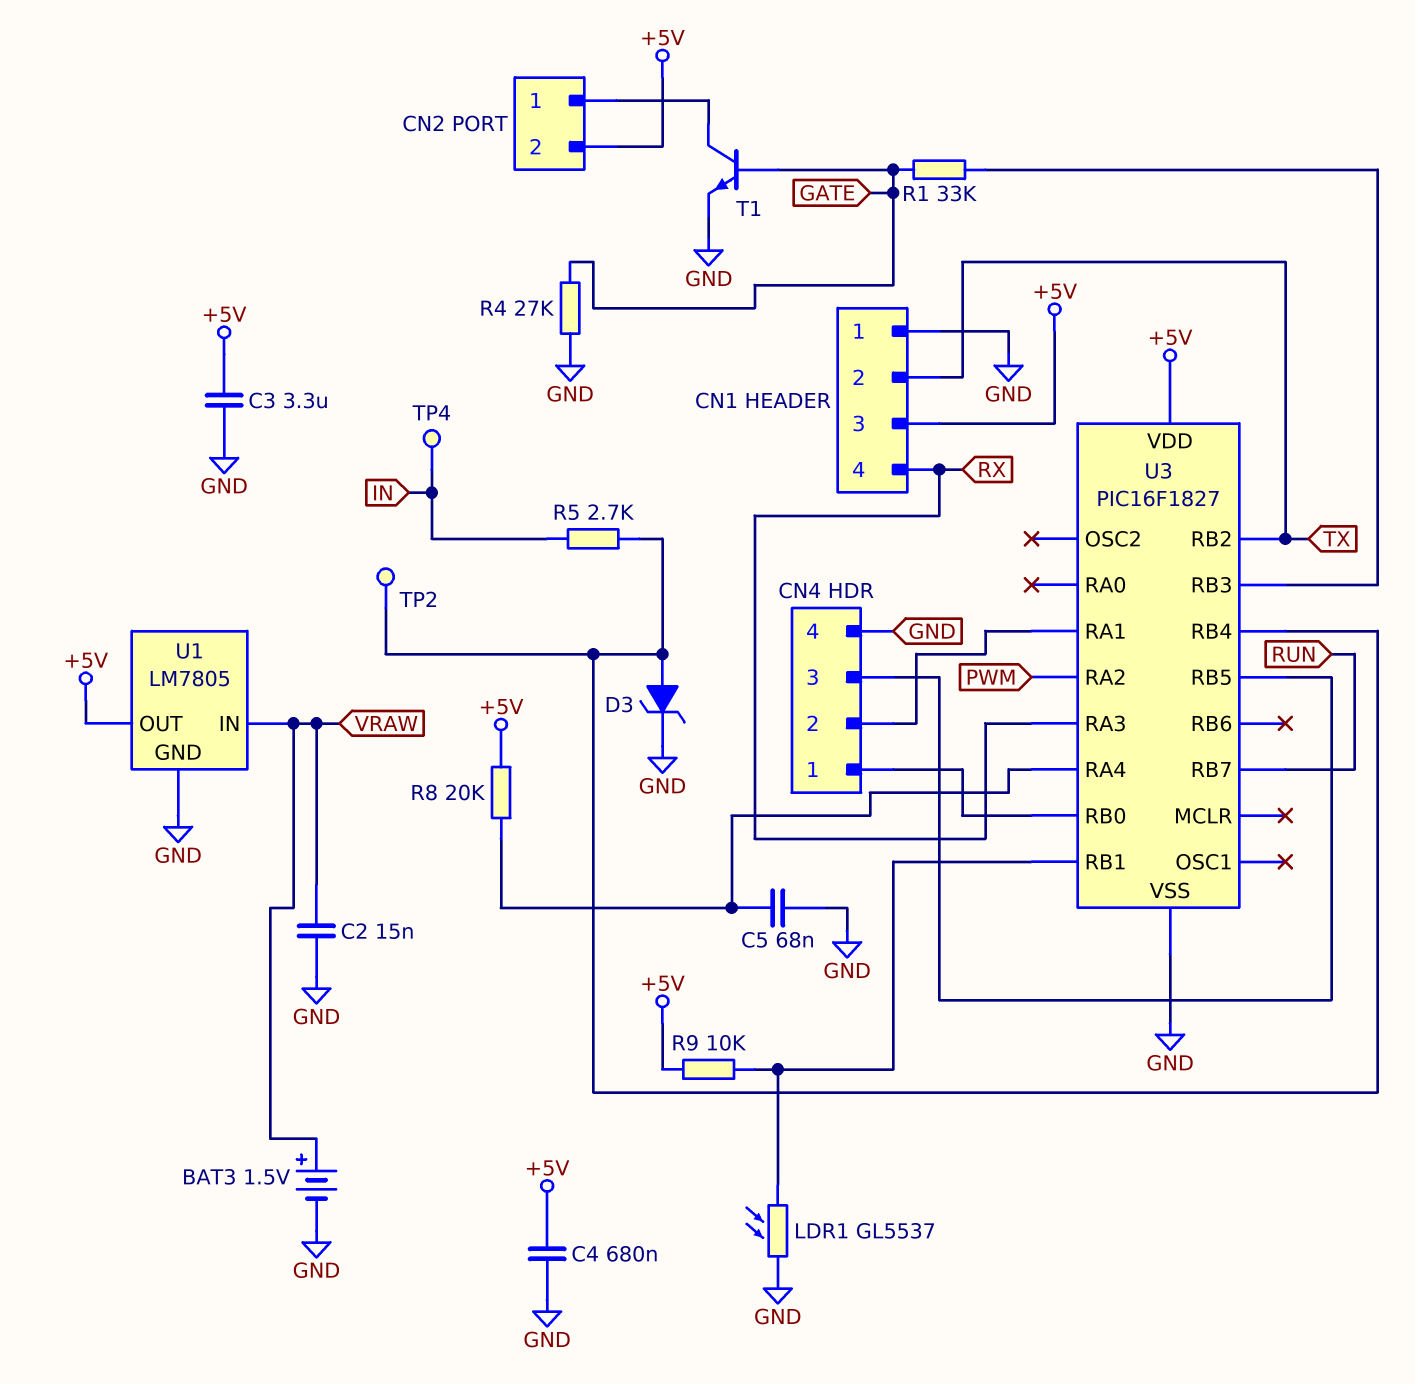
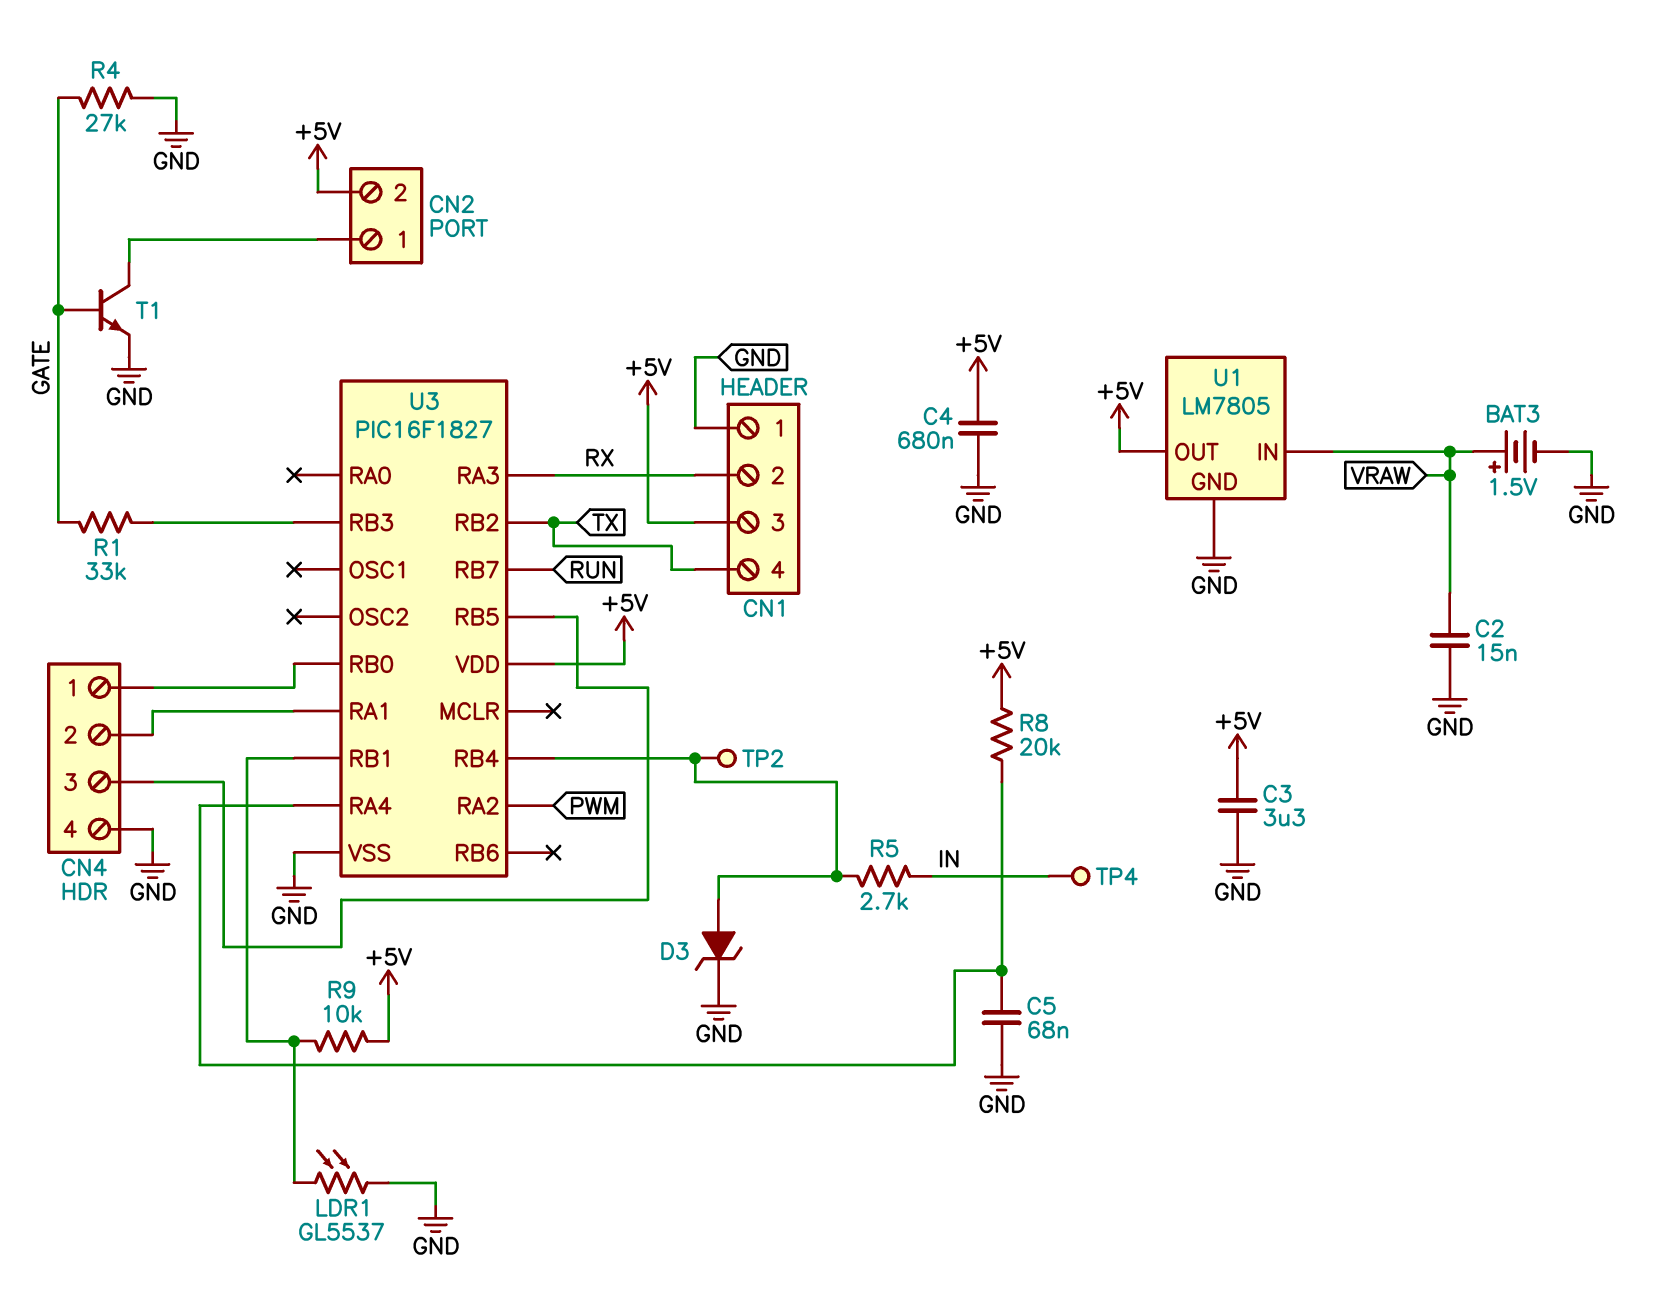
CN1 pin 2: TX -> RX
CN1 pin 4: RX -> TX

